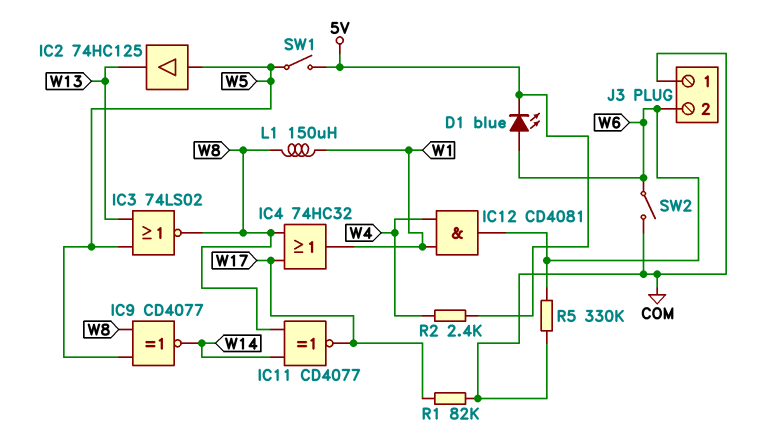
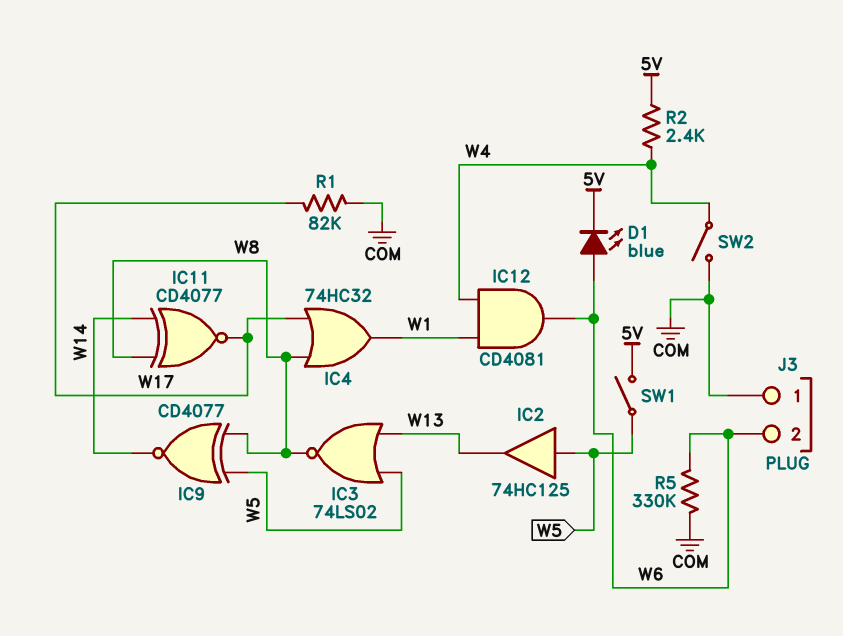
L1: 150uH (W1, W8) -> none
SW2: switch (COM, W6) -> switch (COM, W4)

